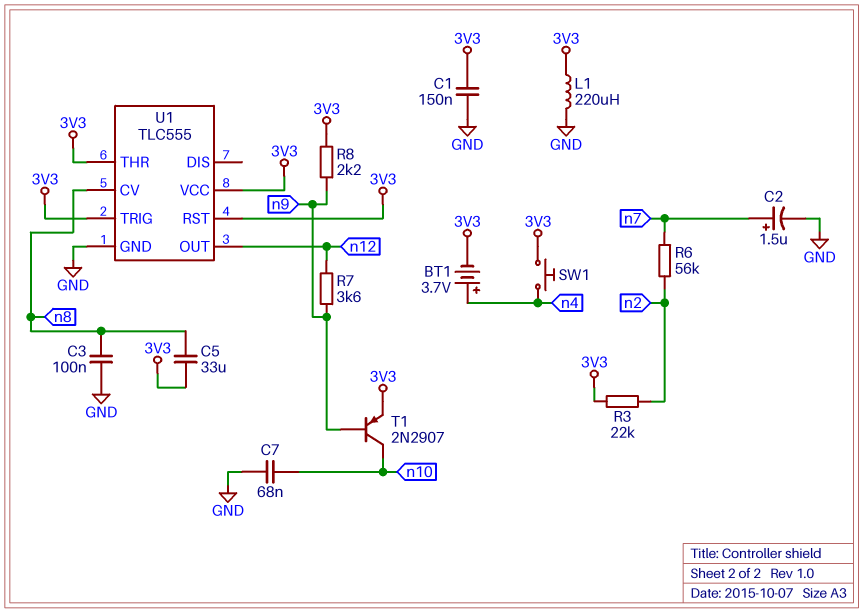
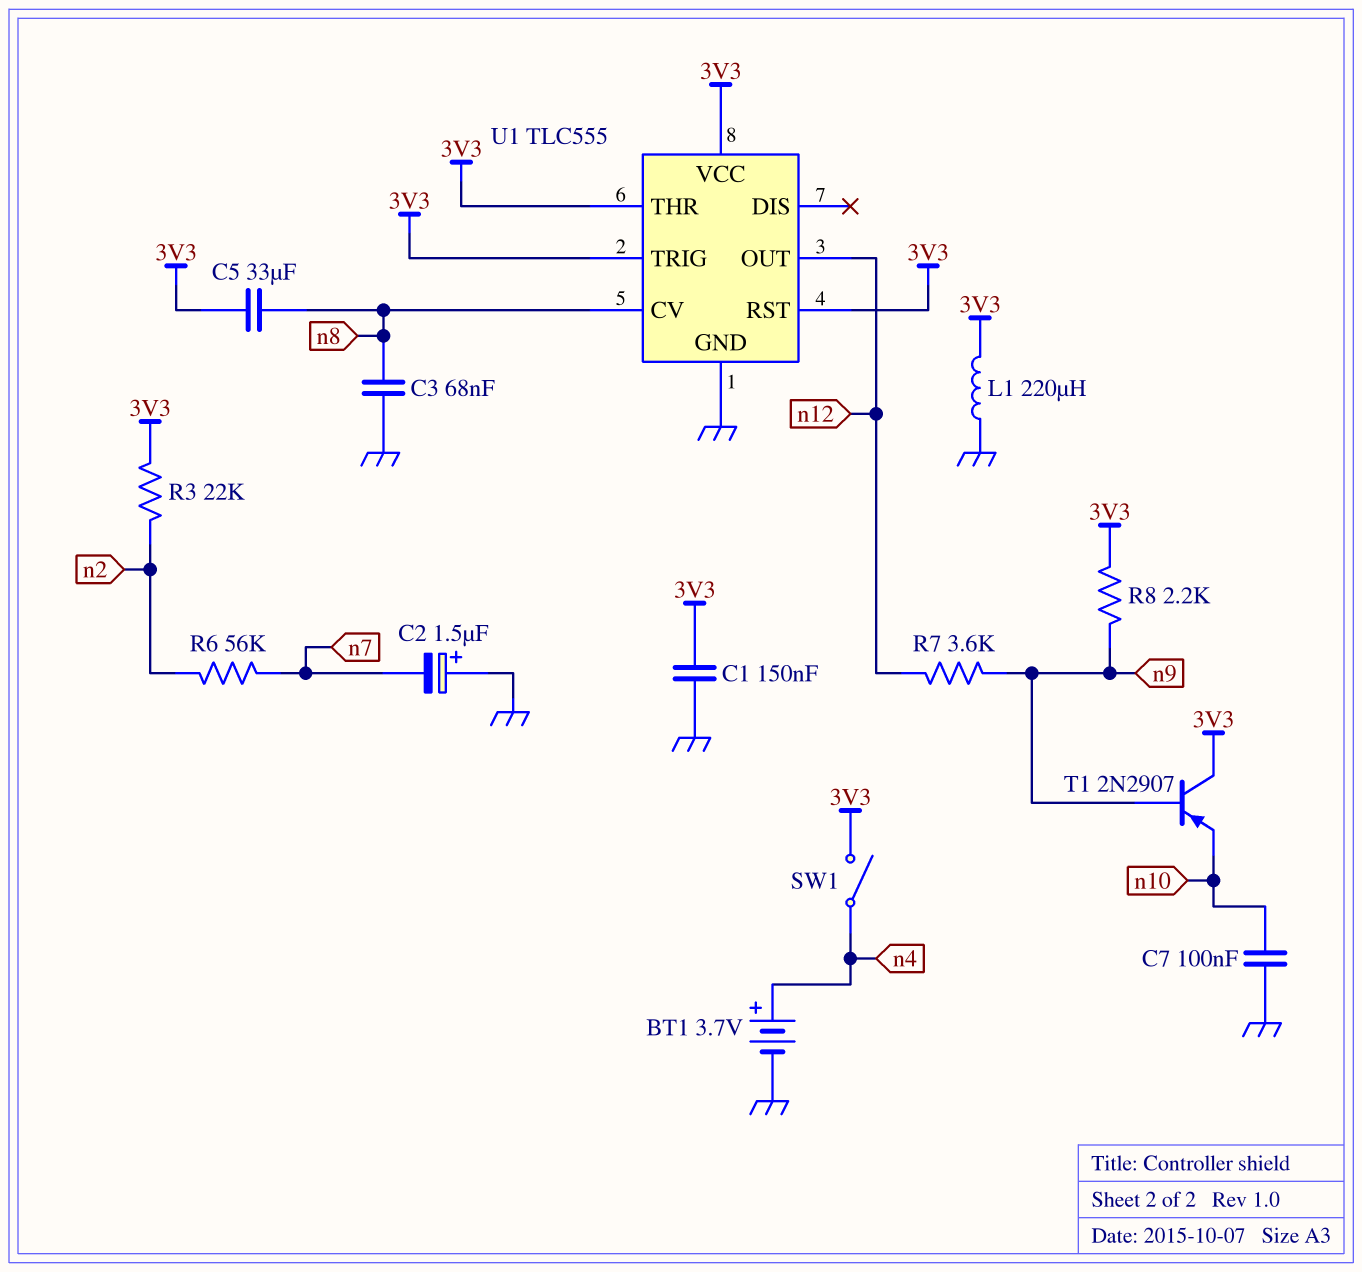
BT1: 3.7V (plus n4, minus 3V3) -> 3.7V (plus n4, minus GND)
C2: 1.5uF (plus n7, minus GND) -> 1.5uF (plus GND, minus n7)
C3: 100nF (GND, n8) -> 68nF (GND, n8)
C7: 68nF (GND, n10) -> 100nF (GND, n10)
SW1: button (3V3, n4) -> switch (3V3, n4)
T1: PNP 2N2907 (B n9, C n10, E 3V3) -> PNP 2N2907 (B n9, C 3V3, E n10)

